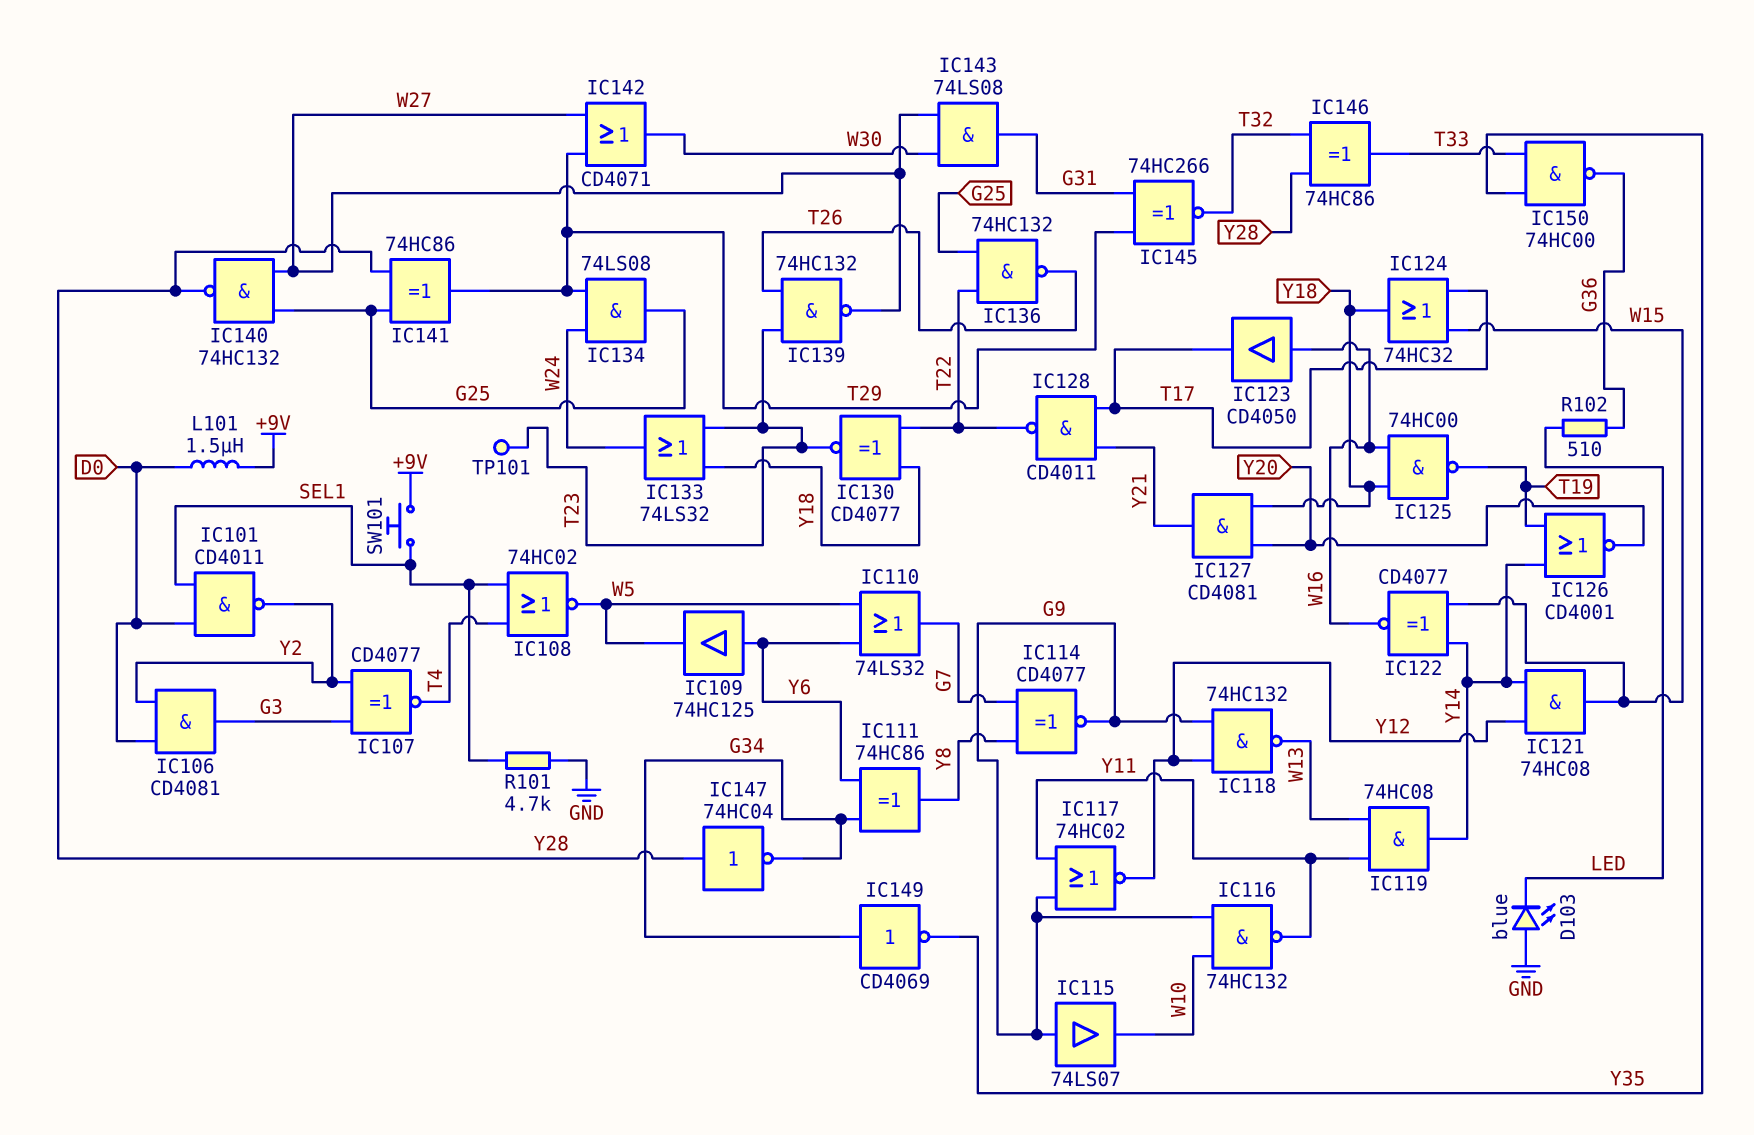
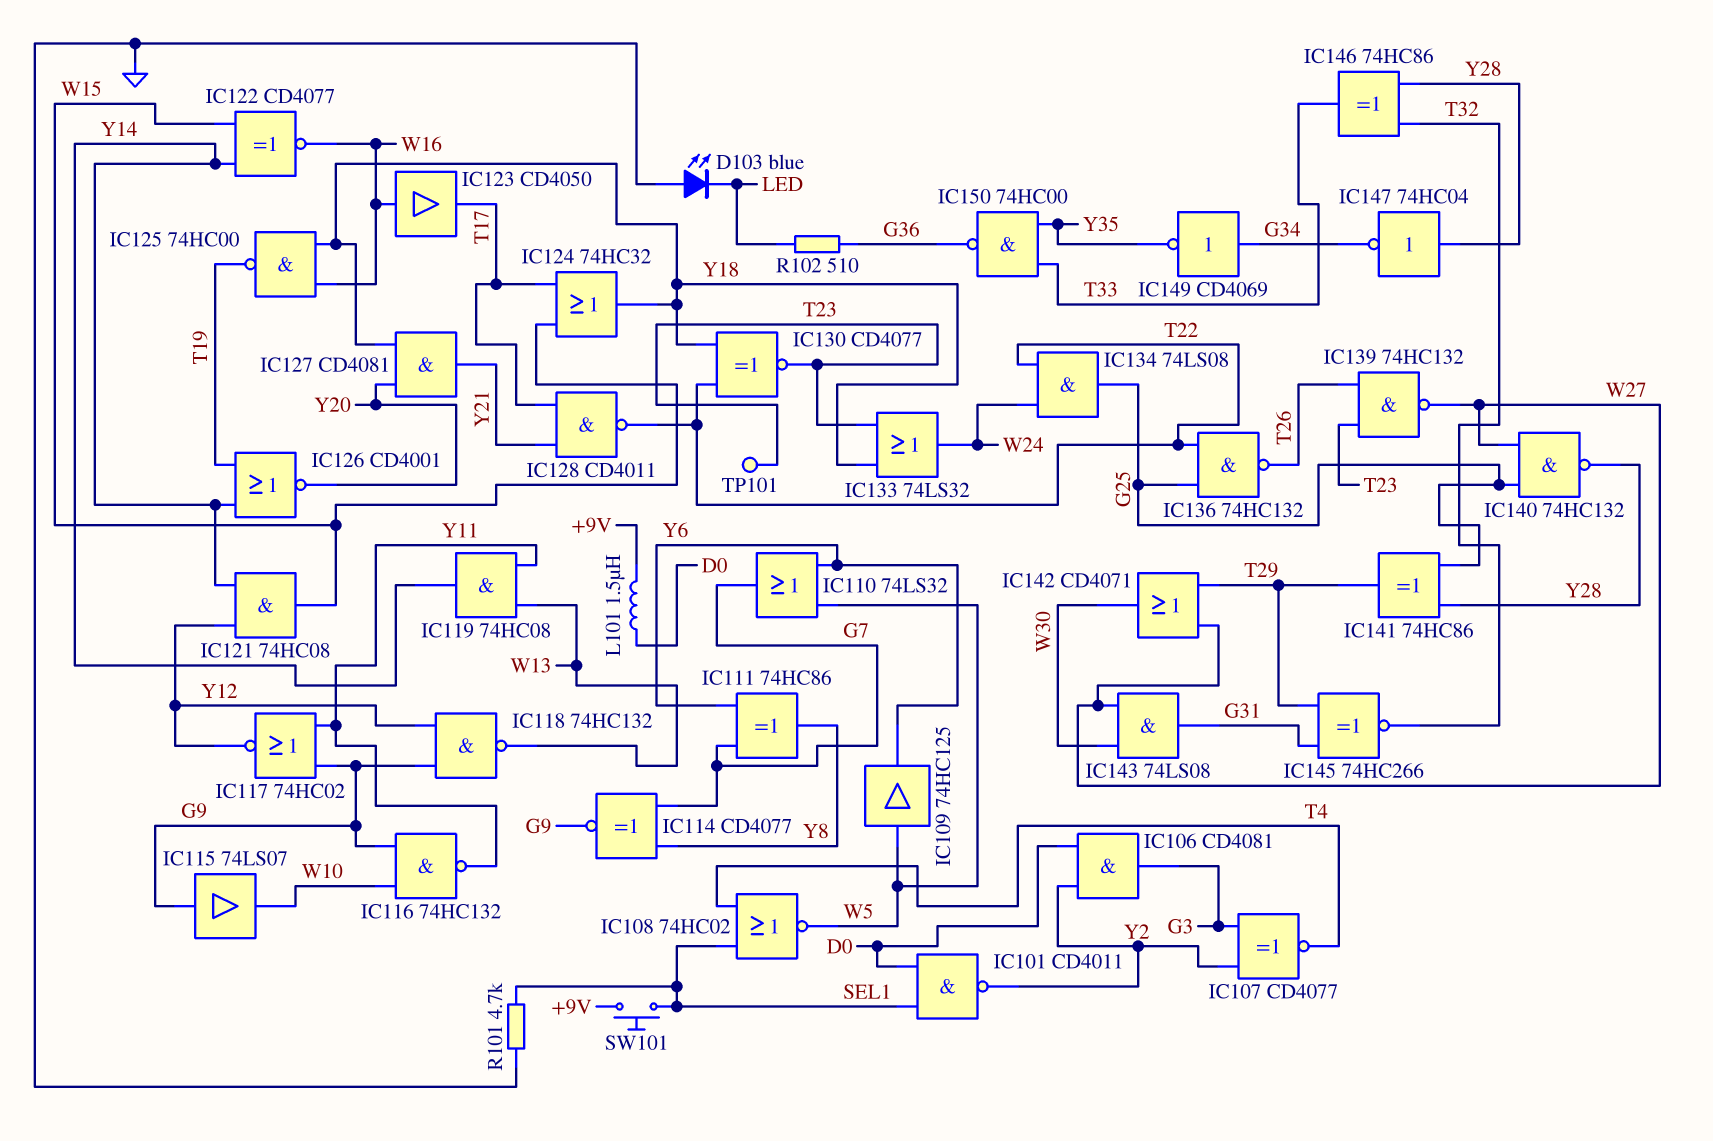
IC109: buffer 74HC125 (in Y6, out W5) -> buffer 74HC125 (in W5, out Y6)
IC111: XOR 74HC86 (in G34, in Y6, out Y8) -> XOR 74HC86 (in G7, in Y6, out Y8)
IC134: AND 74LS08 (in T29, in W24, out G25) -> AND 74LS08 (in T22, in W24, out G25)

